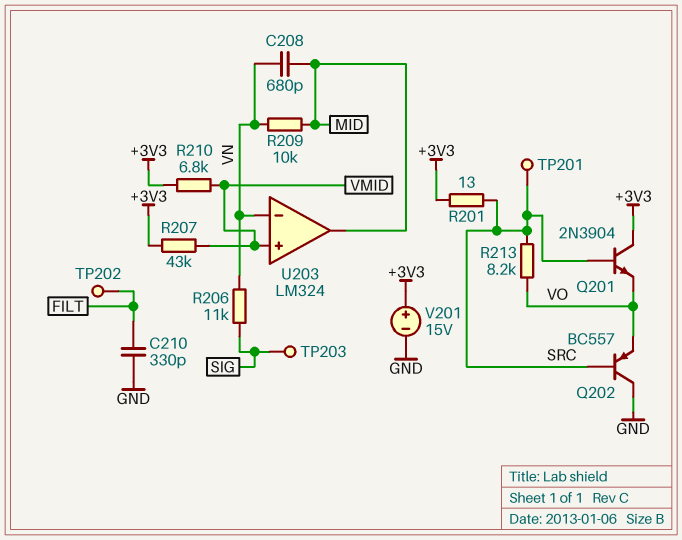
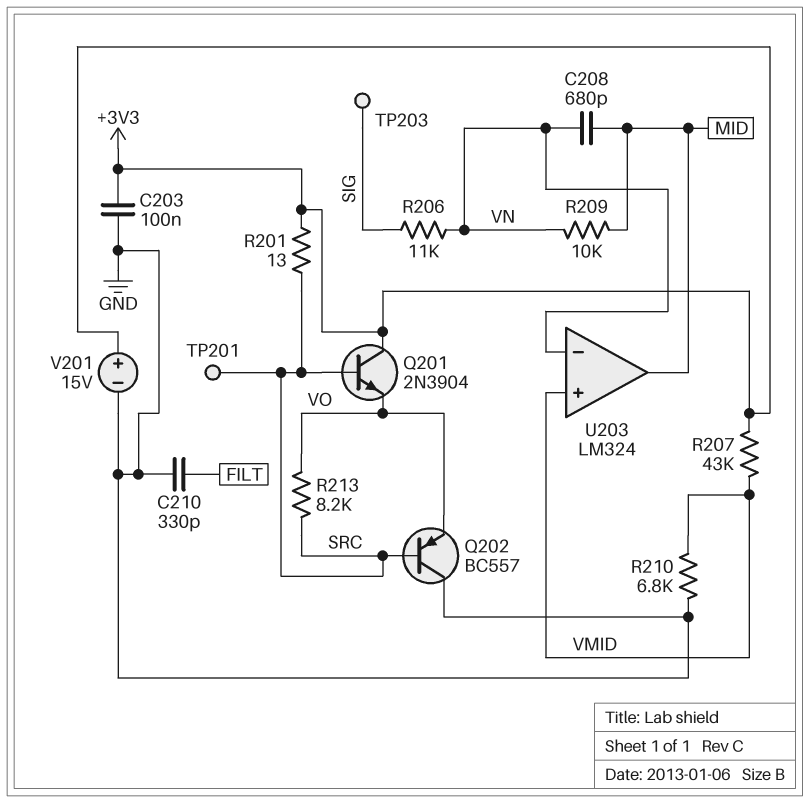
C203: none -> 100nF (+3V3, GND)
R210: 6.8k (+3V3, VMID) -> 6.8k (GND, VMID)
TP202: test point (FILT) -> none

